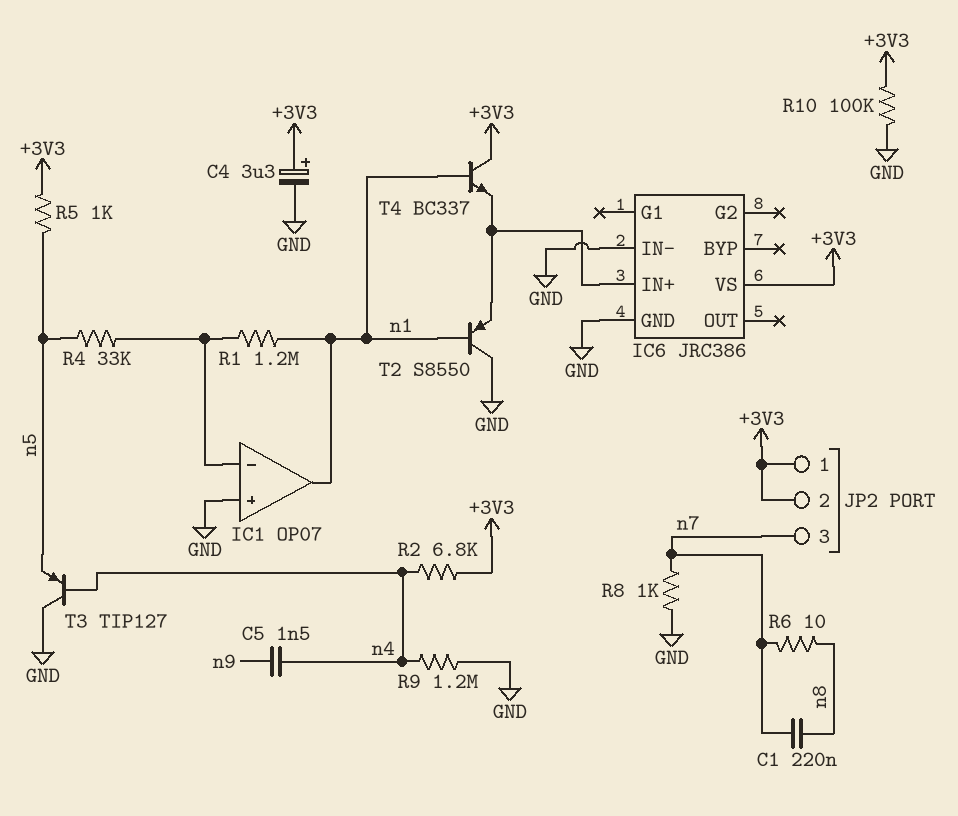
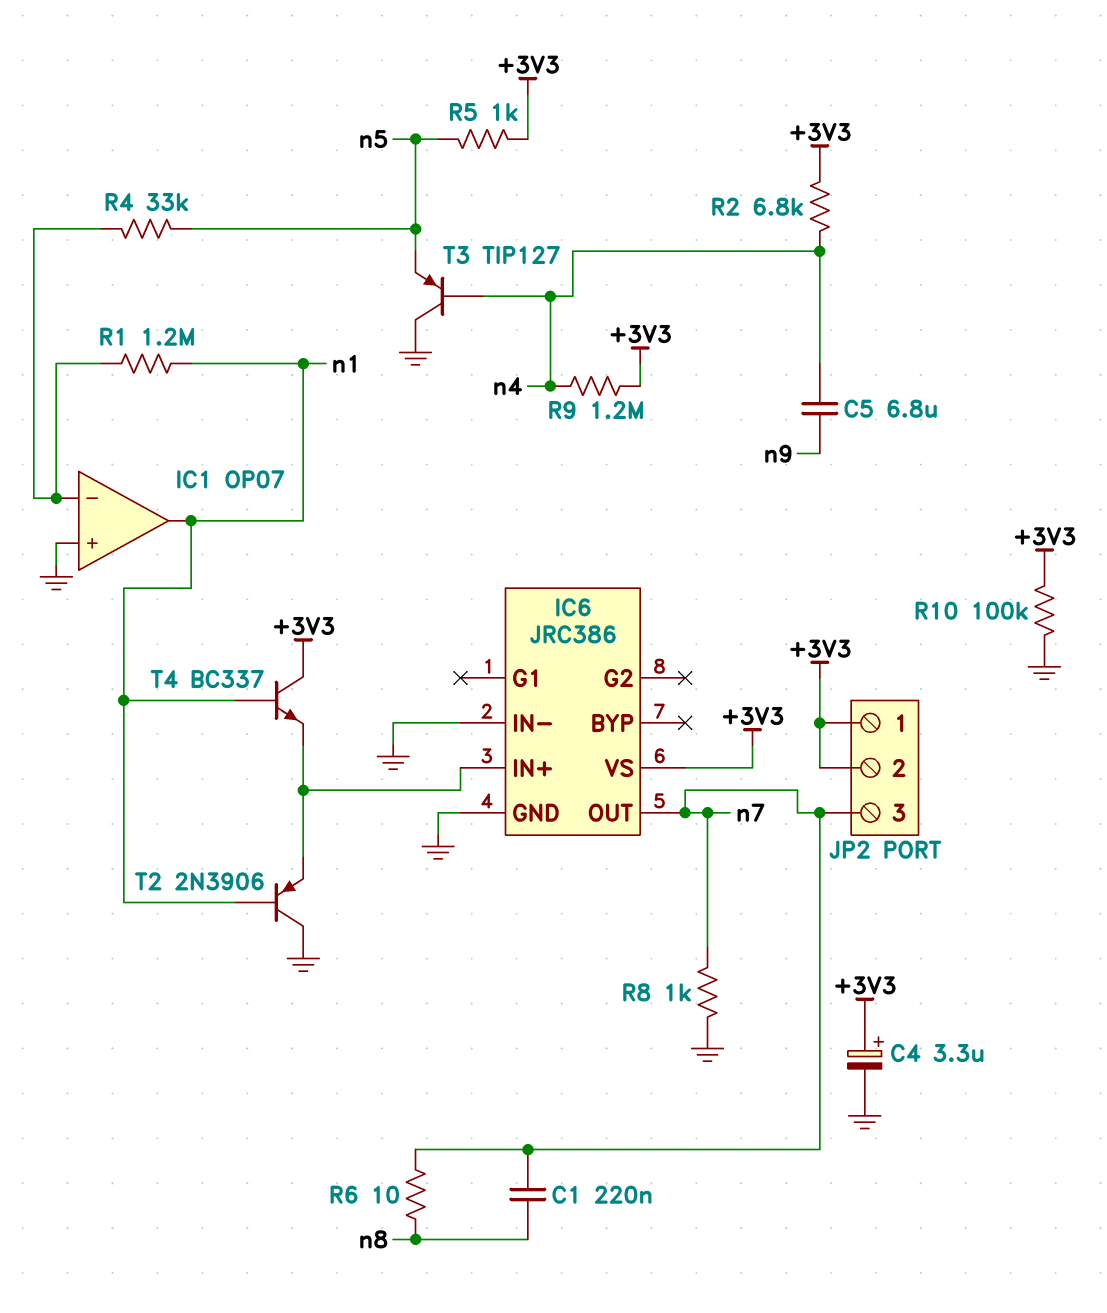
C5: 1.5nF (n4, n9) -> 6.8uF (n4, n9)
IC6 pin OUT: none -> n7
R9: 1.2M (GND, n4) -> 1.2M (+3V3, n4)
T2: PNP S8550 (B n1, C GND, E IC6/IN+) -> PNP 2N3906 (B n1, C GND, E IC6/IN+)

